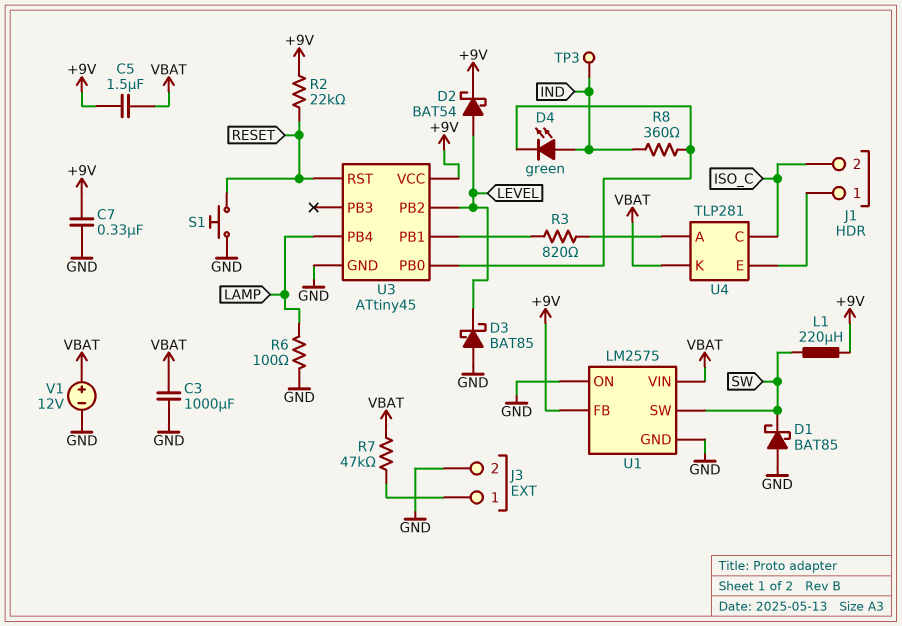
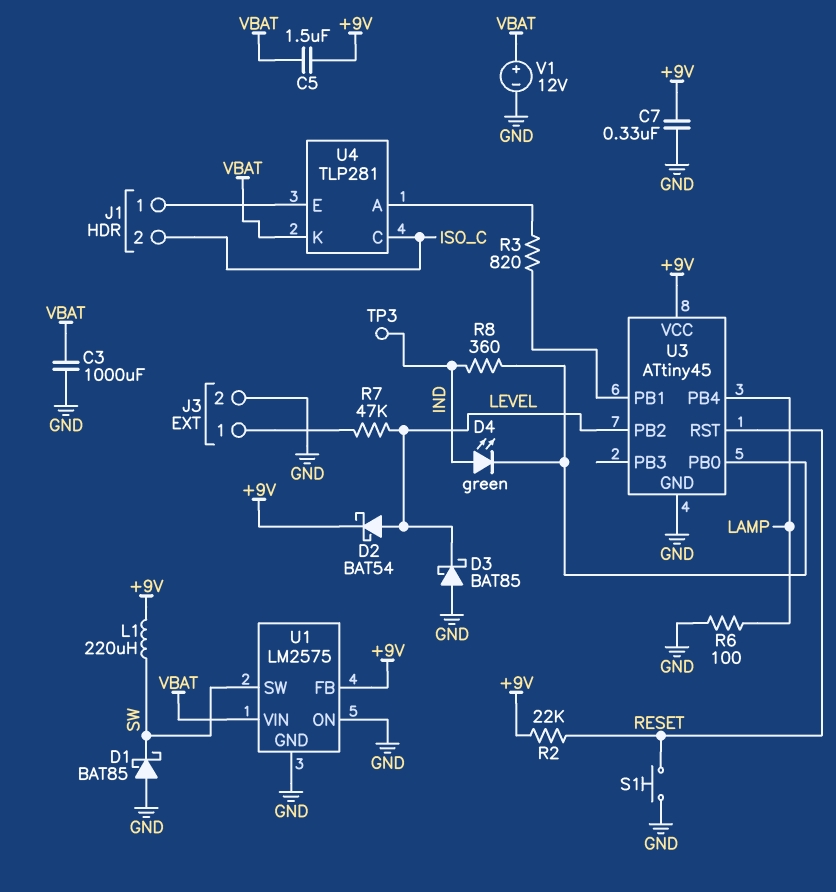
R7: 47k (J3/1, VBAT) -> 47k (J3/1, LEVEL)

